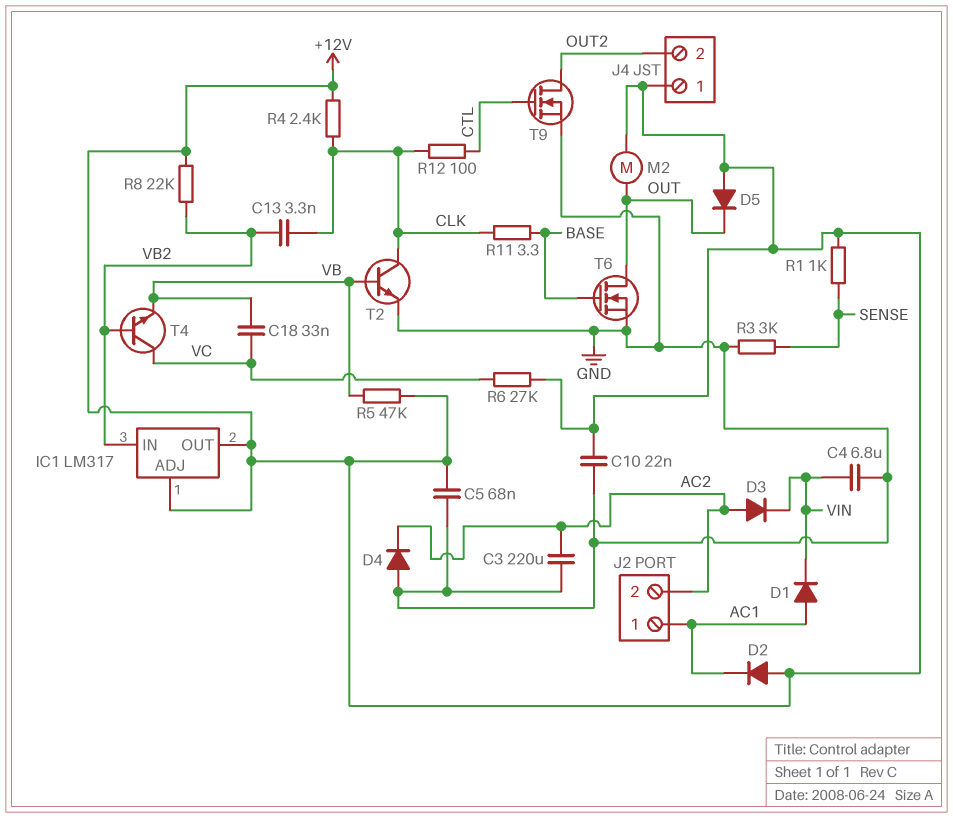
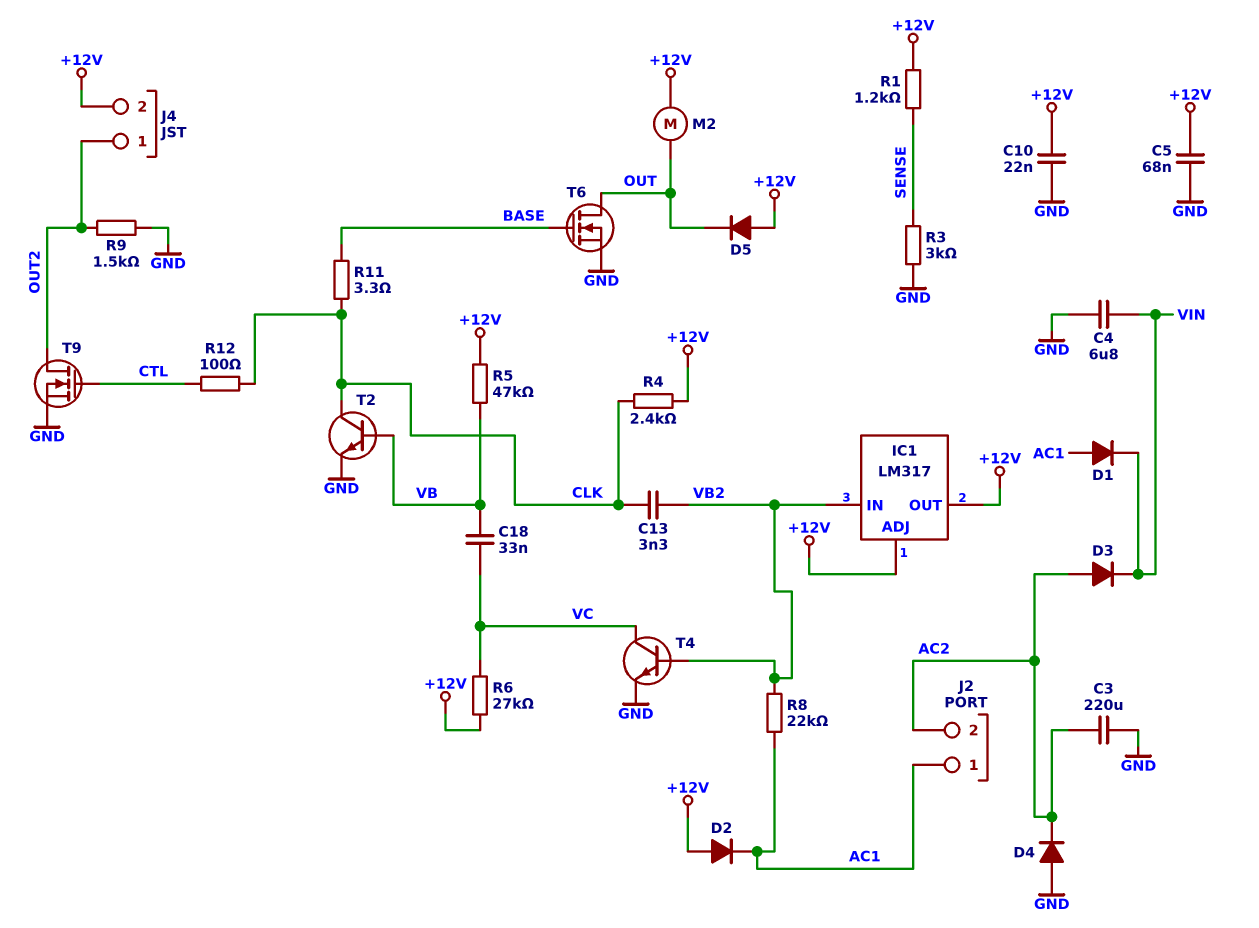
J4 pin 1: +12V -> OUT2
J4 pin 2: OUT2 -> +12V
R1: 1k (+12V, SENSE) -> 1.2k (+12V, SENSE)
R8: 22k (+12V, VB2) -> 22k (AC1, VB2)
R9: none -> 1.5k (GND, OUT2)
T4: NPN (B VB2, C VC, E VB) -> NPN (B VB2, C VC, E GND)

